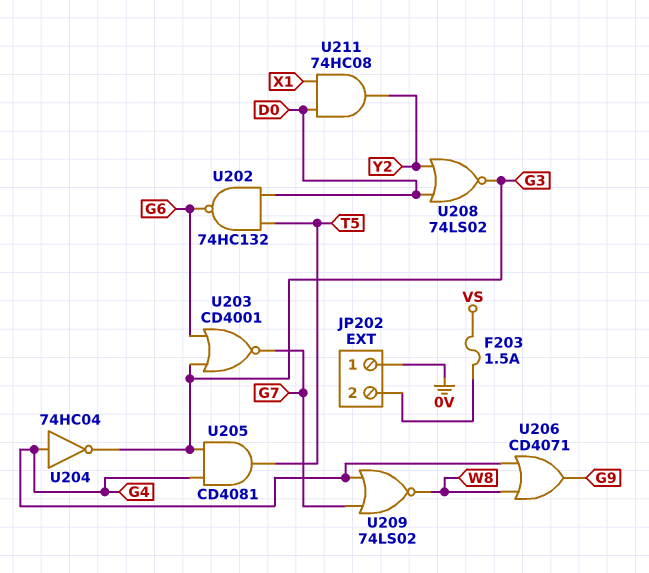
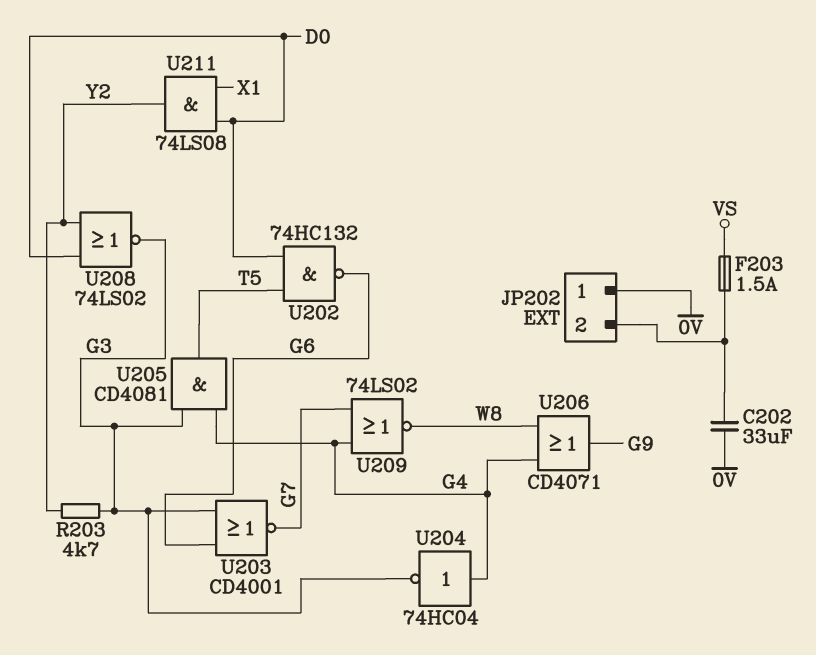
C202: none -> 33uF (0V, JP202/2)
R203: none -> 4.7k (G3, Y2)
U211: AND 74HC08 (in D0, in X1, out Y2) -> AND 74LS08 (in D0, in X1, out Y2)

